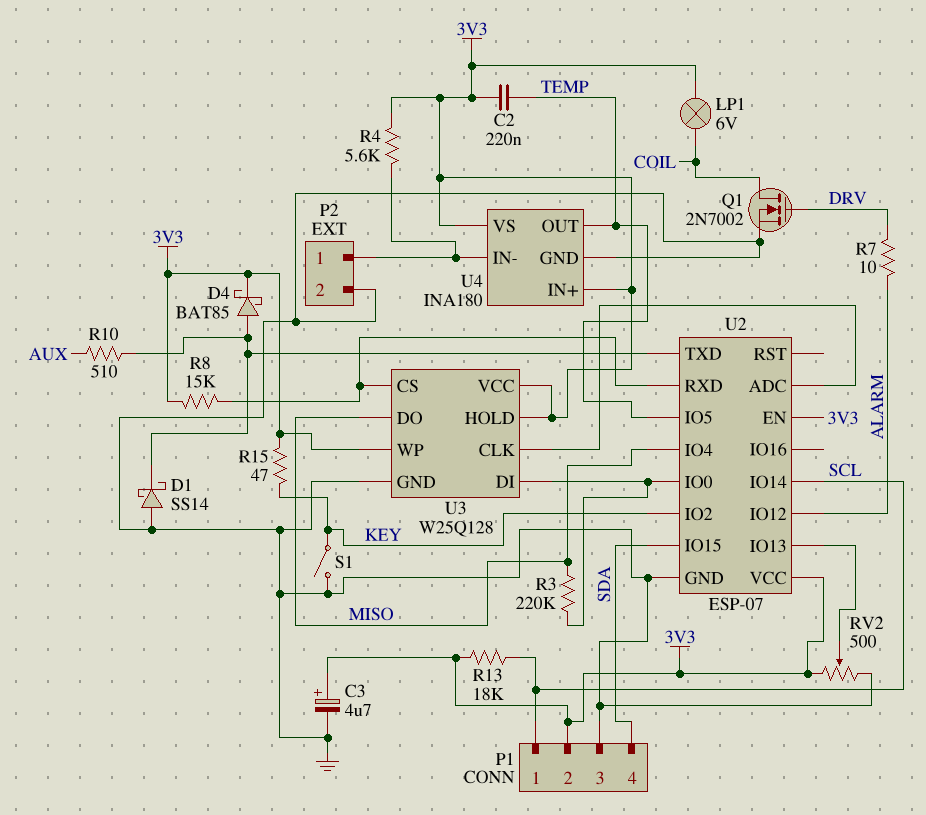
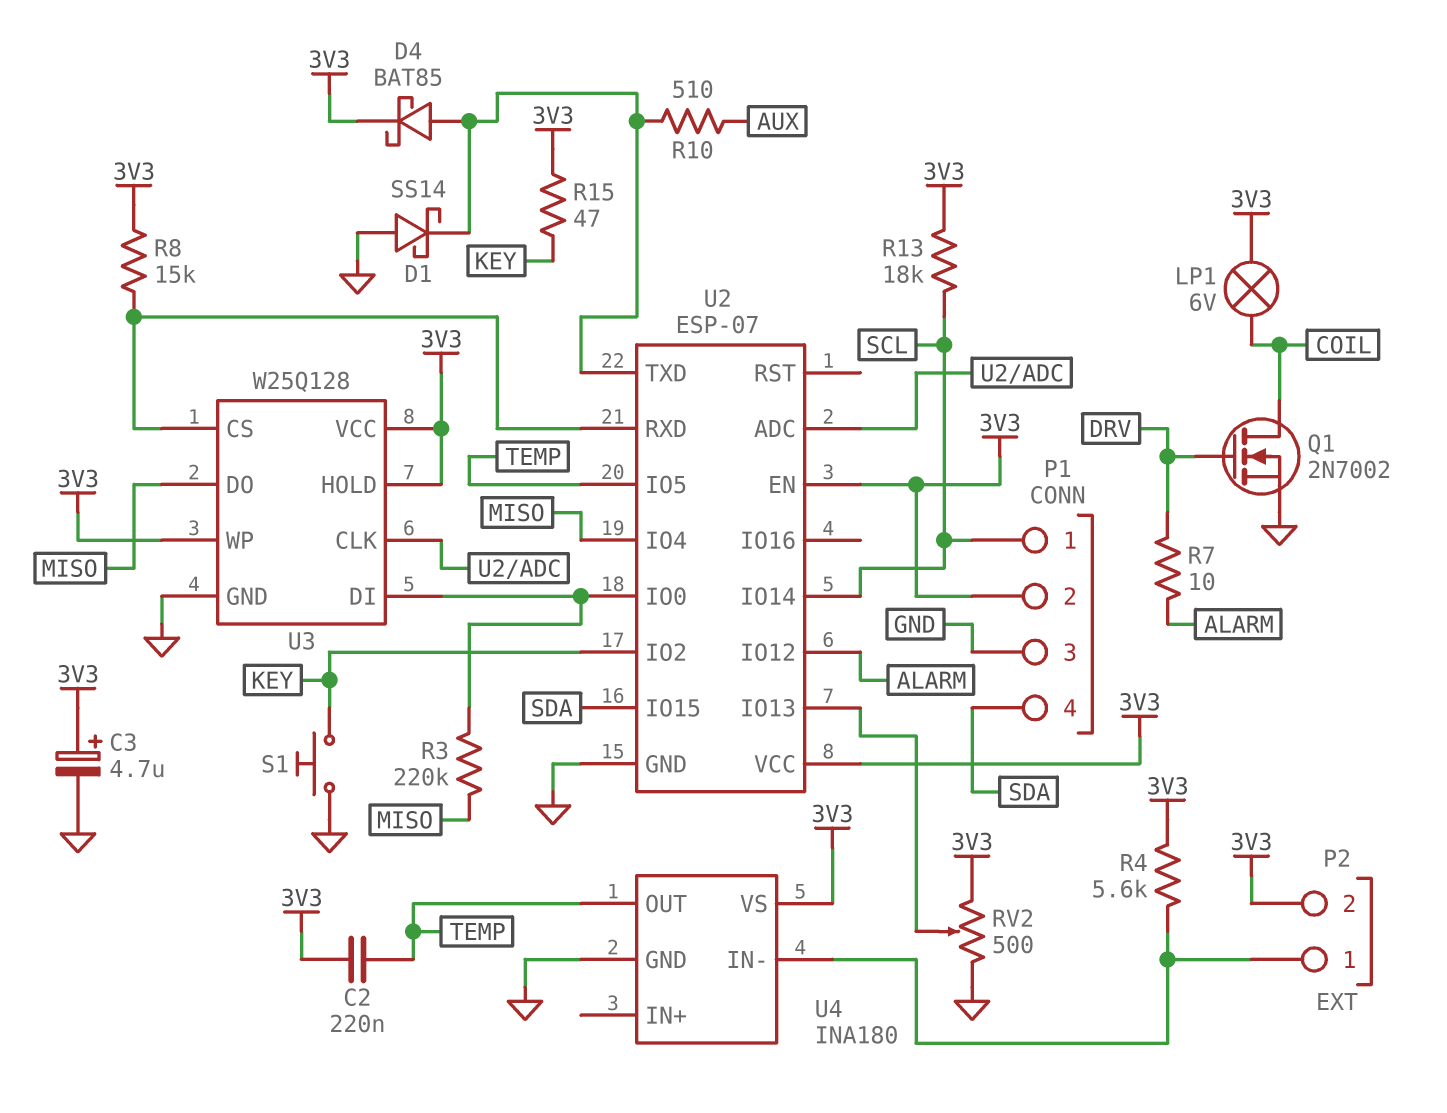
P2 pin 2: GND -> 3V3
S1: switch (GND, KEY) -> button (GND, KEY)
U4 pin IN+: 3V3 -> none

